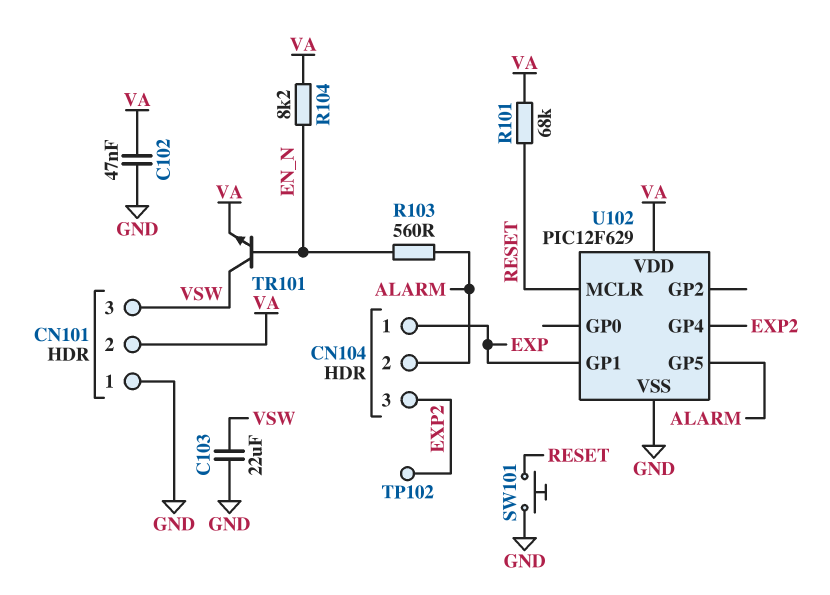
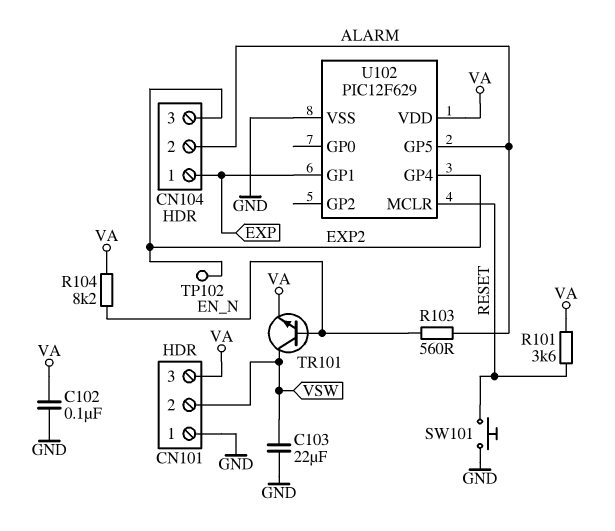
C102: 47nF (GND, VA) -> 100nF (GND, VA)
CN101 pin 2: VA -> VSW
CN101 pin 3: VSW -> VA
R101: 68k (RESET, VA) -> 3.6k (RESET, VA)

